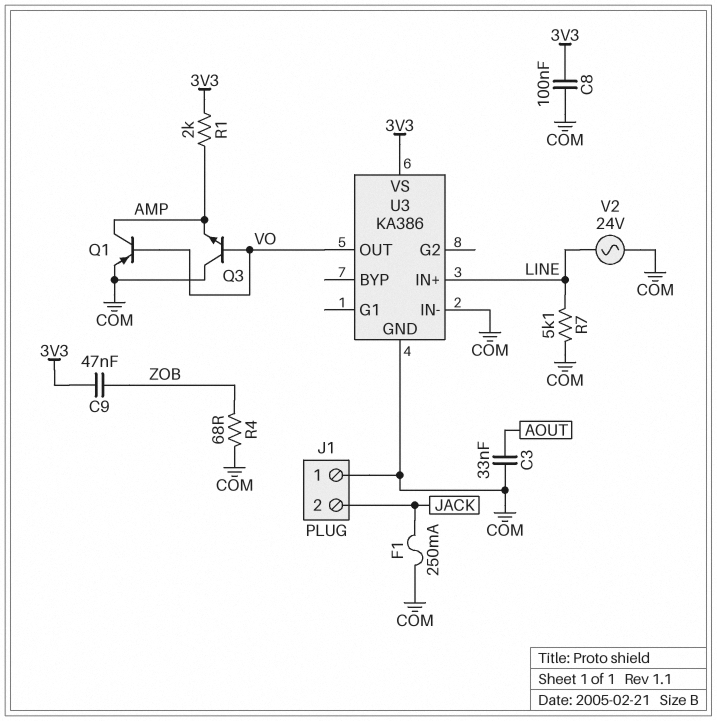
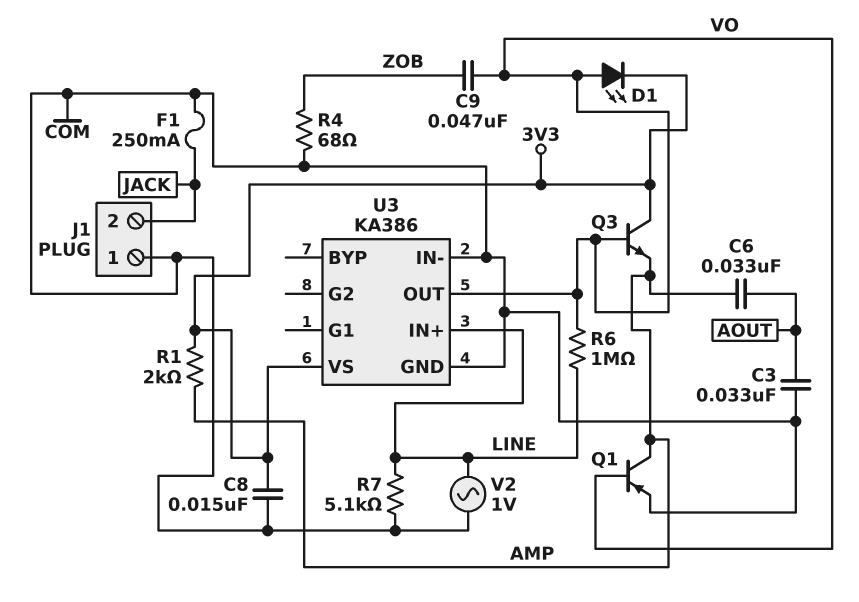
C6: none -> 33nF (AMP, AOUT)
C8: 100nF (3V3, COM) -> 15nF (3V3, COM)
C9: 47nF (3V3, ZOB) -> 47nF (VO, ZOB)
D1: none -> LED (A VO, K 3V3)
Q3: NPN (B VO, C COM, E AMP) -> NPN (B VO, C 3V3, E AMP)
R6: none -> 1M (LINE, VO)
V2: AC 24V (COM, LINE) -> AC 1V (COM, LINE)

